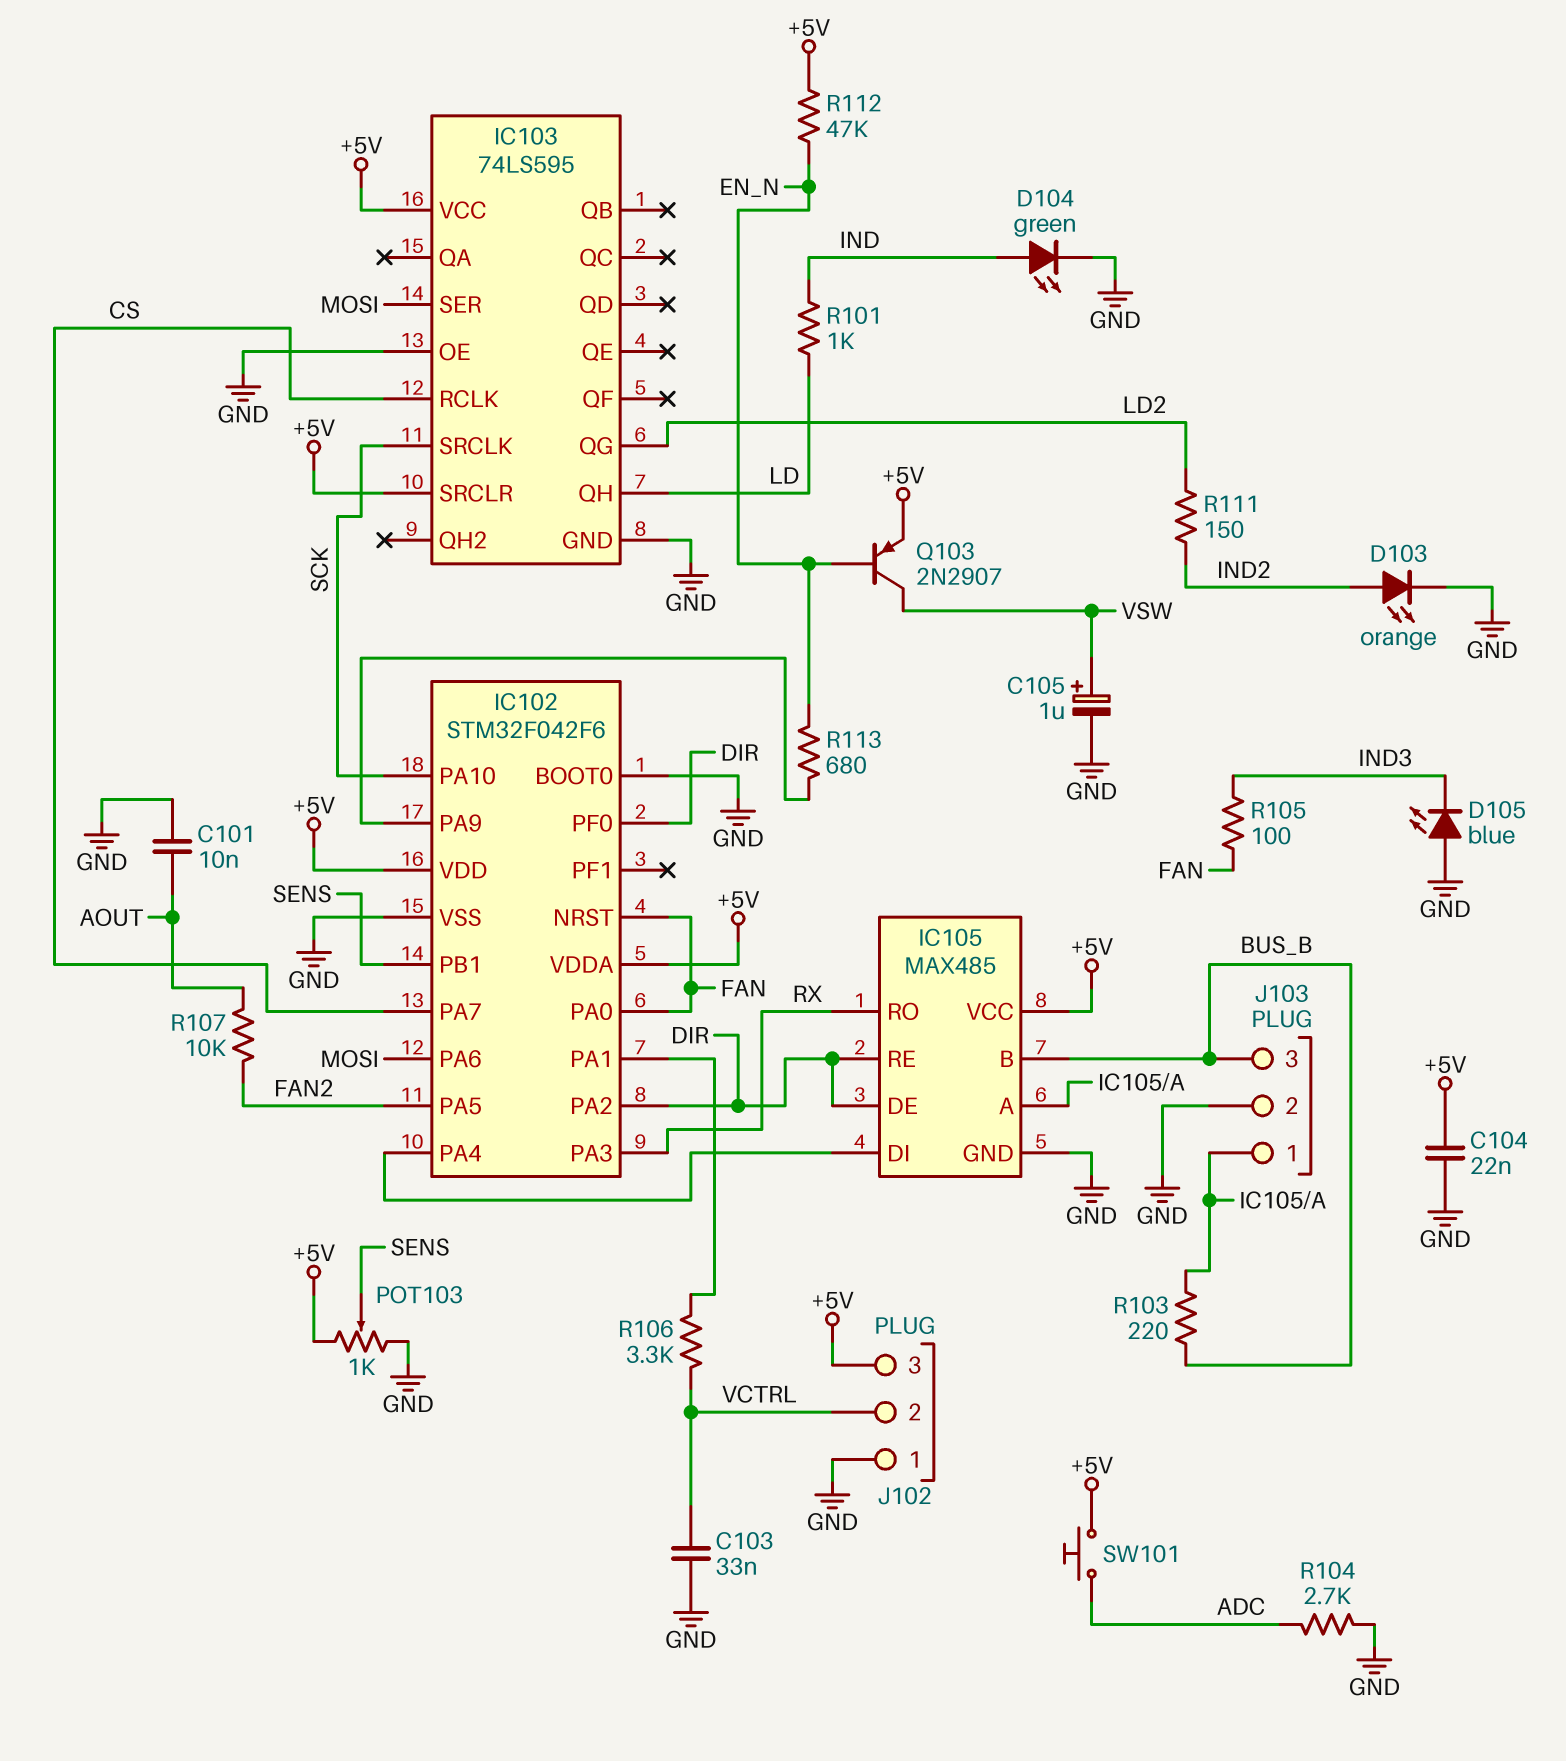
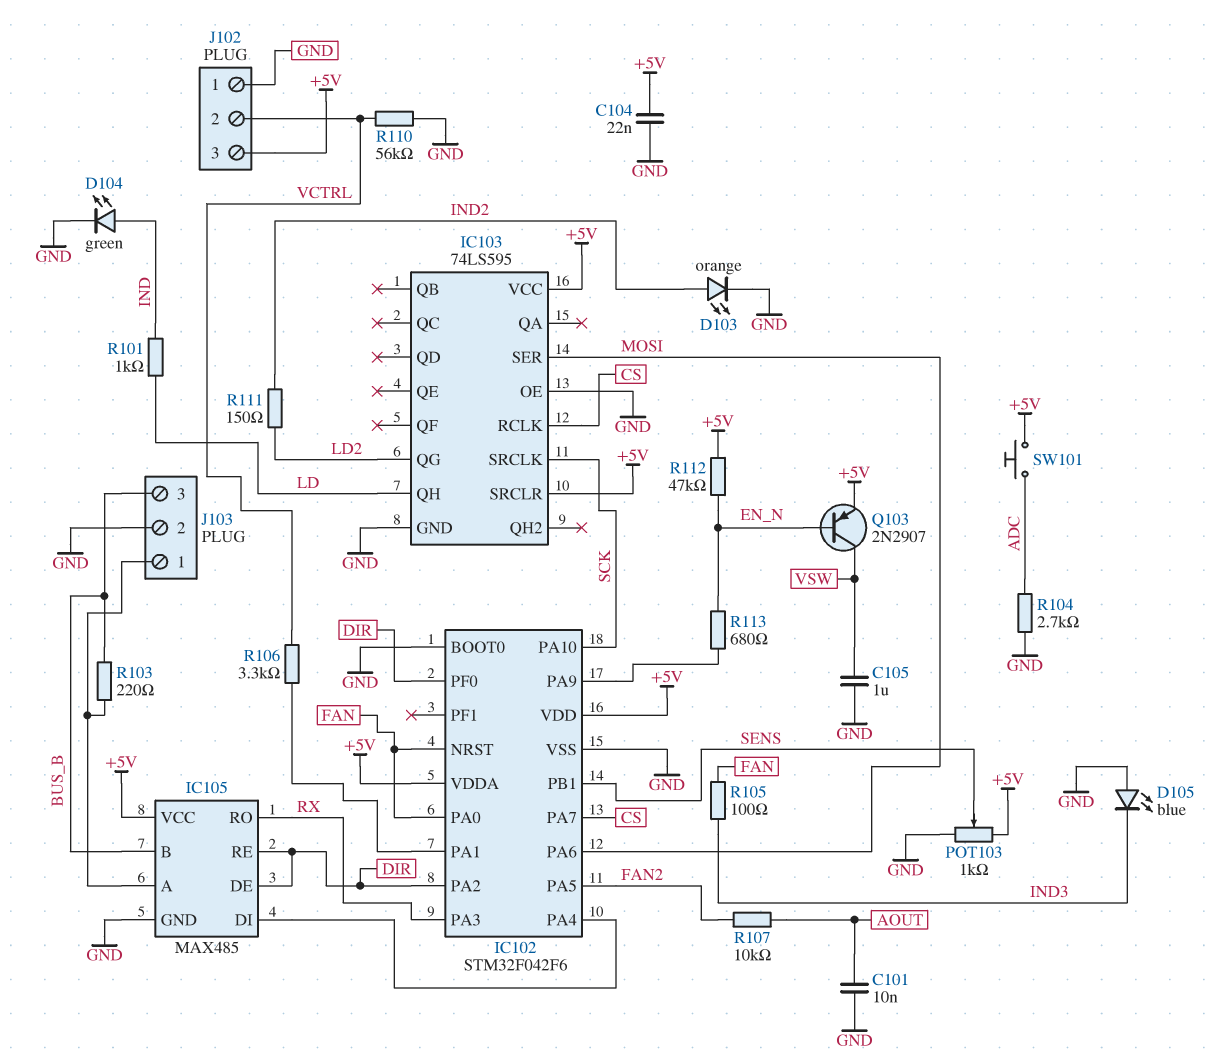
C103: 33nF (GND, VCTRL) -> none
C105: 1uF (plus VSW, minus GND) -> 1uF (GND, VSW)
R110: none -> 56k (GND, VCTRL)

